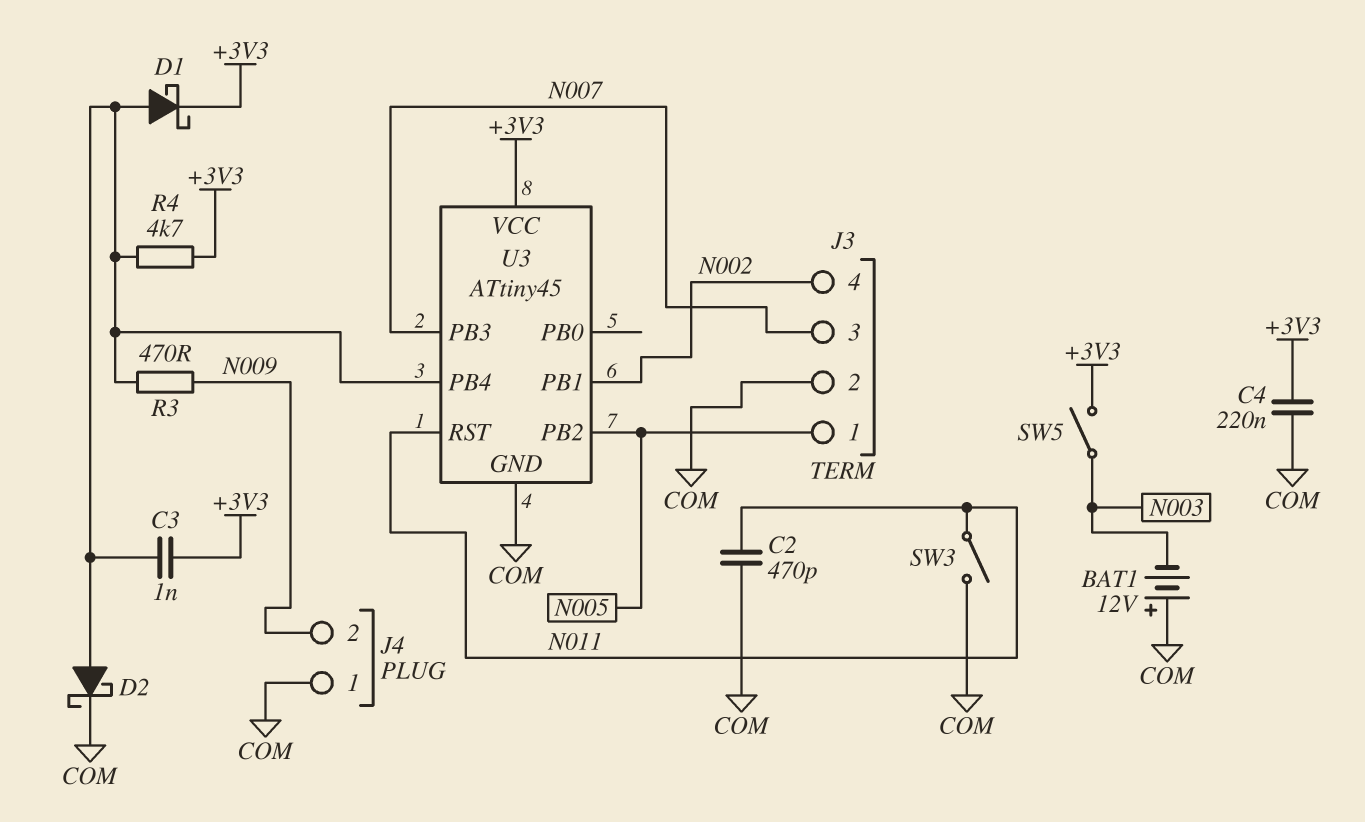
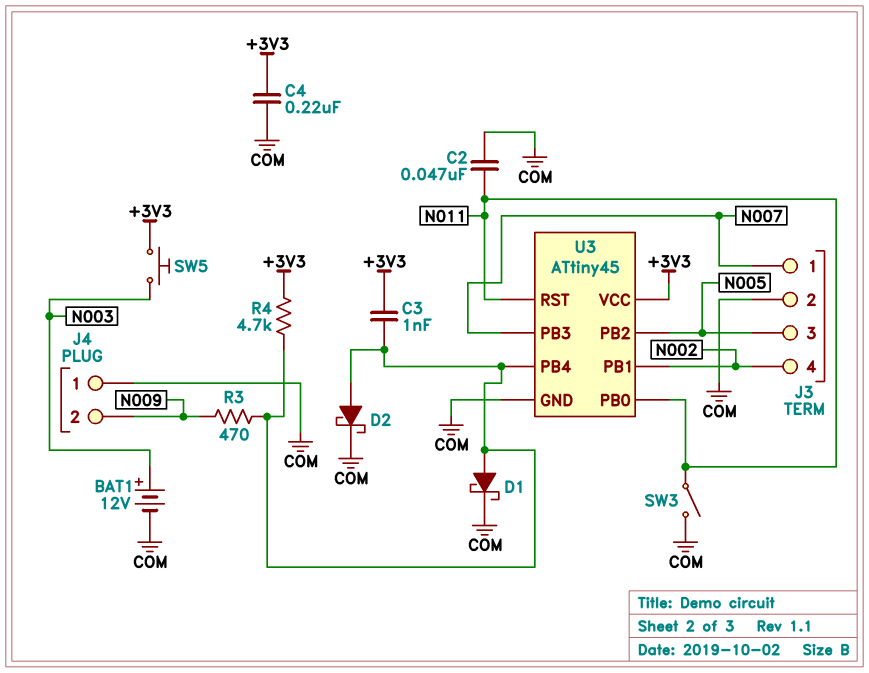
BAT1: 12V (plus COM, minus N003) -> 12V (plus N003, minus COM)
C2: 470pF (COM, N011) -> 47nF (COM, N011)
D1: schottky (A U3/PB4, K +3V3) -> schottky (A U3/PB4, K COM)
J3 pin 1: N005 -> N007
J3 pin 3: N007 -> N005
SW5: switch (+3V3, N003) -> button (+3V3, N003)
U3 pin PB0: none -> N011

